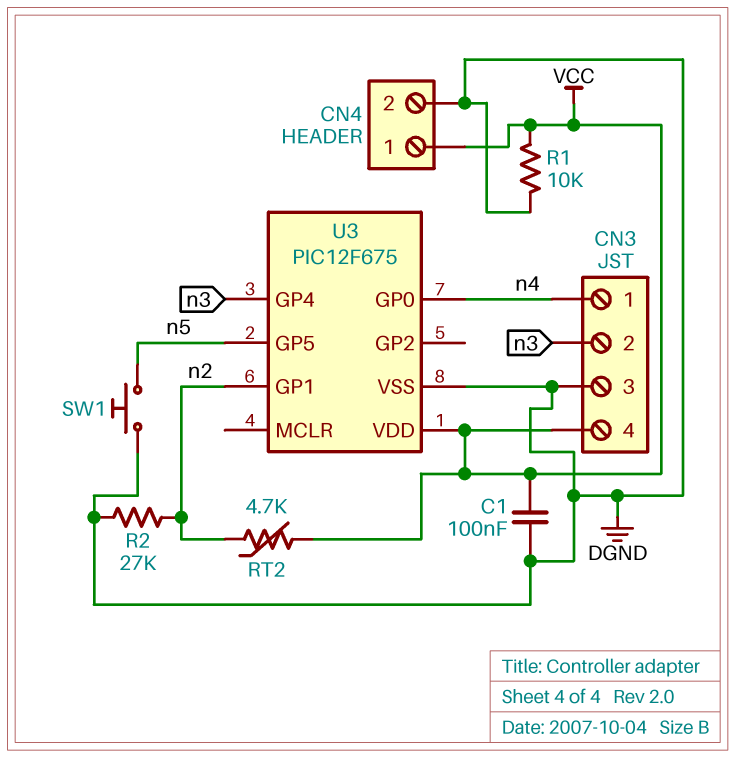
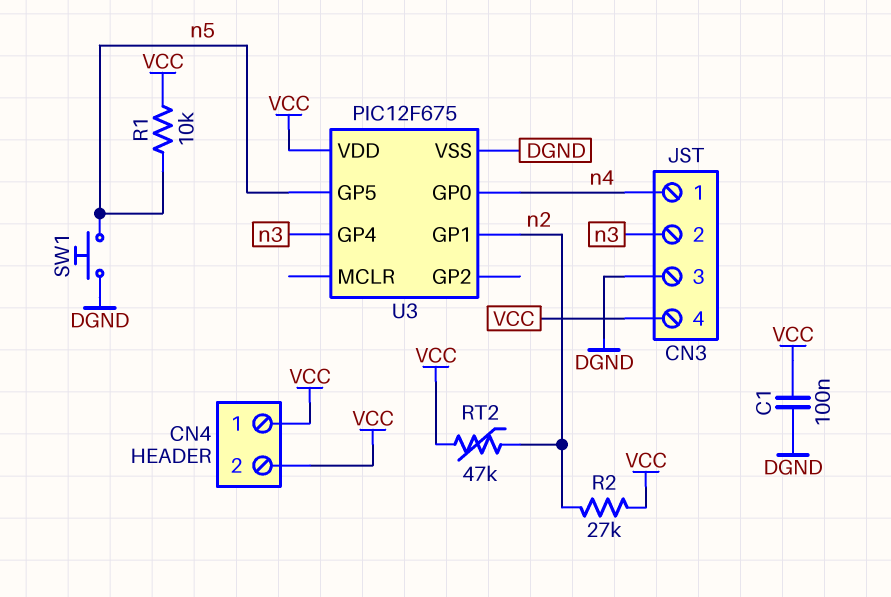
CN4 pin 2: DGND -> VCC
R1: 10k (DGND, VCC) -> 10k (VCC, n5)
R2: 27k (DGND, n2) -> 27k (VCC, n2)
RT2: 4.7k (VCC, n2) -> 47k (VCC, n2)

